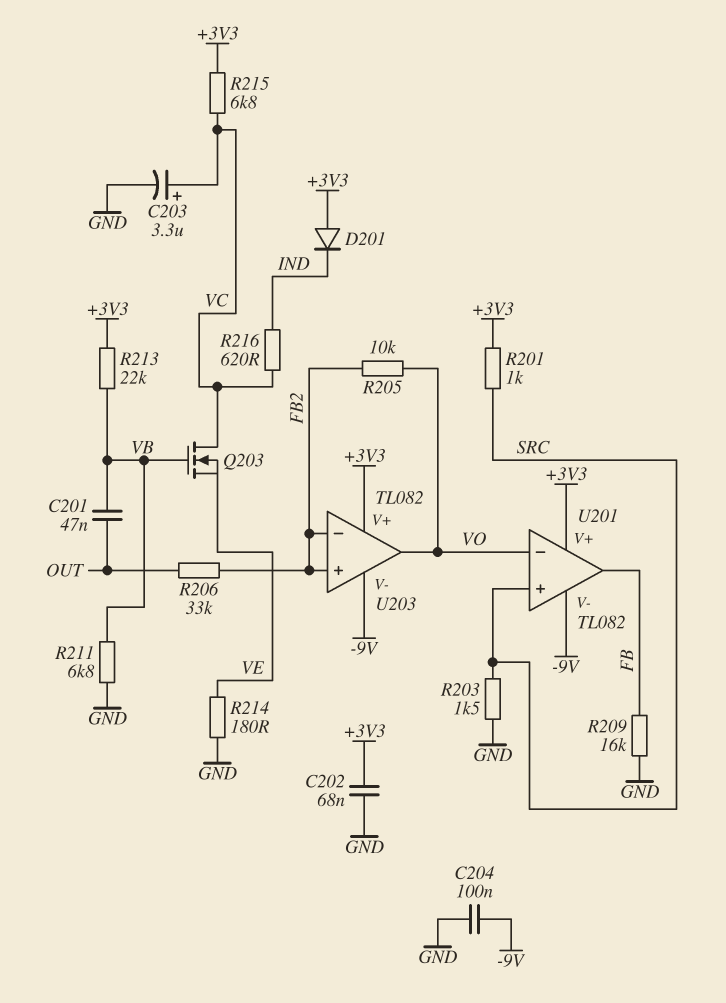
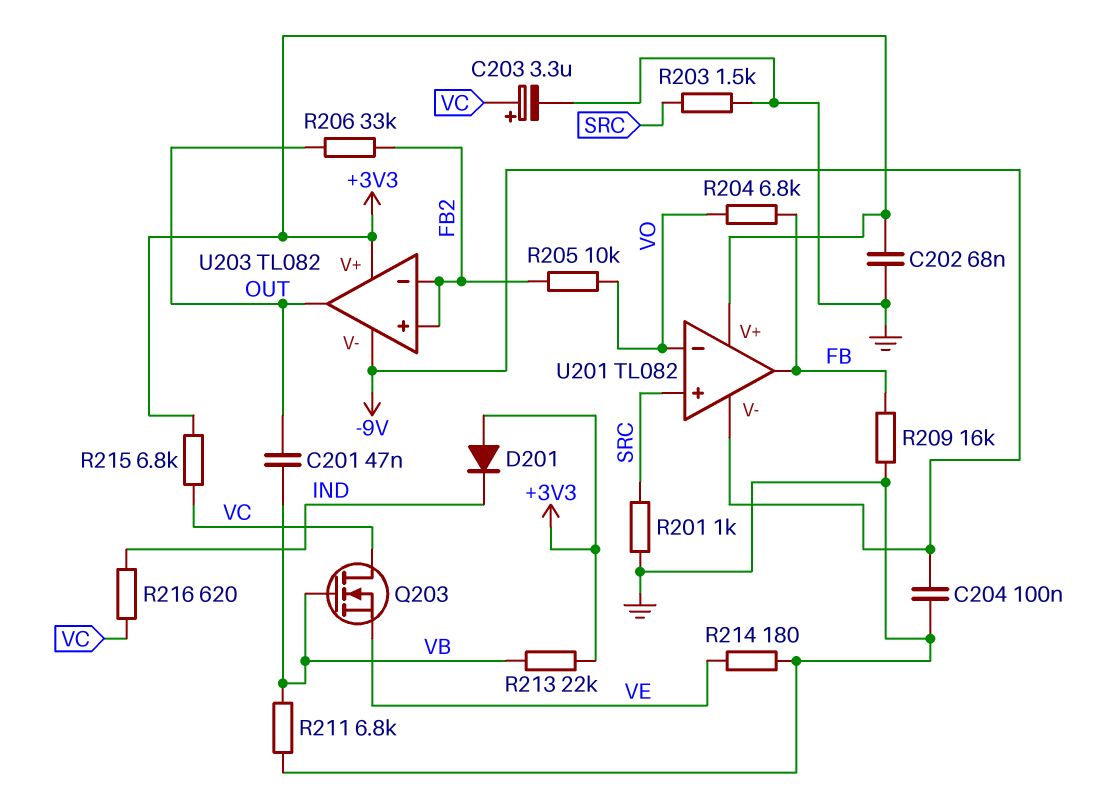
R201: 1k (+3V3, SRC) -> 1k (GND, SRC)
R204: none -> 6.8k (FB, VO)
U203 pin out: VO -> OUT

